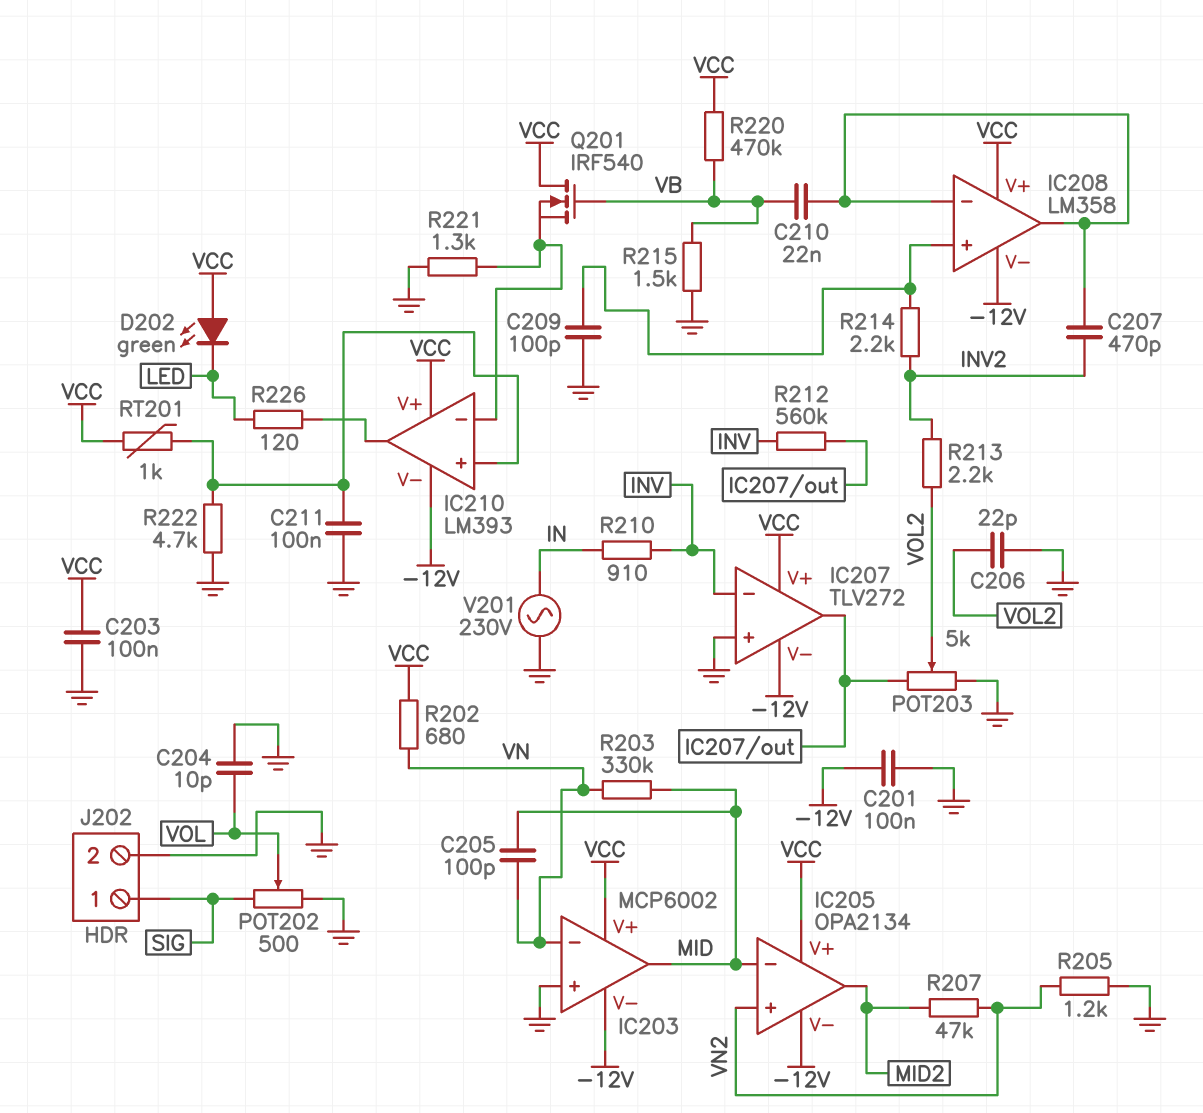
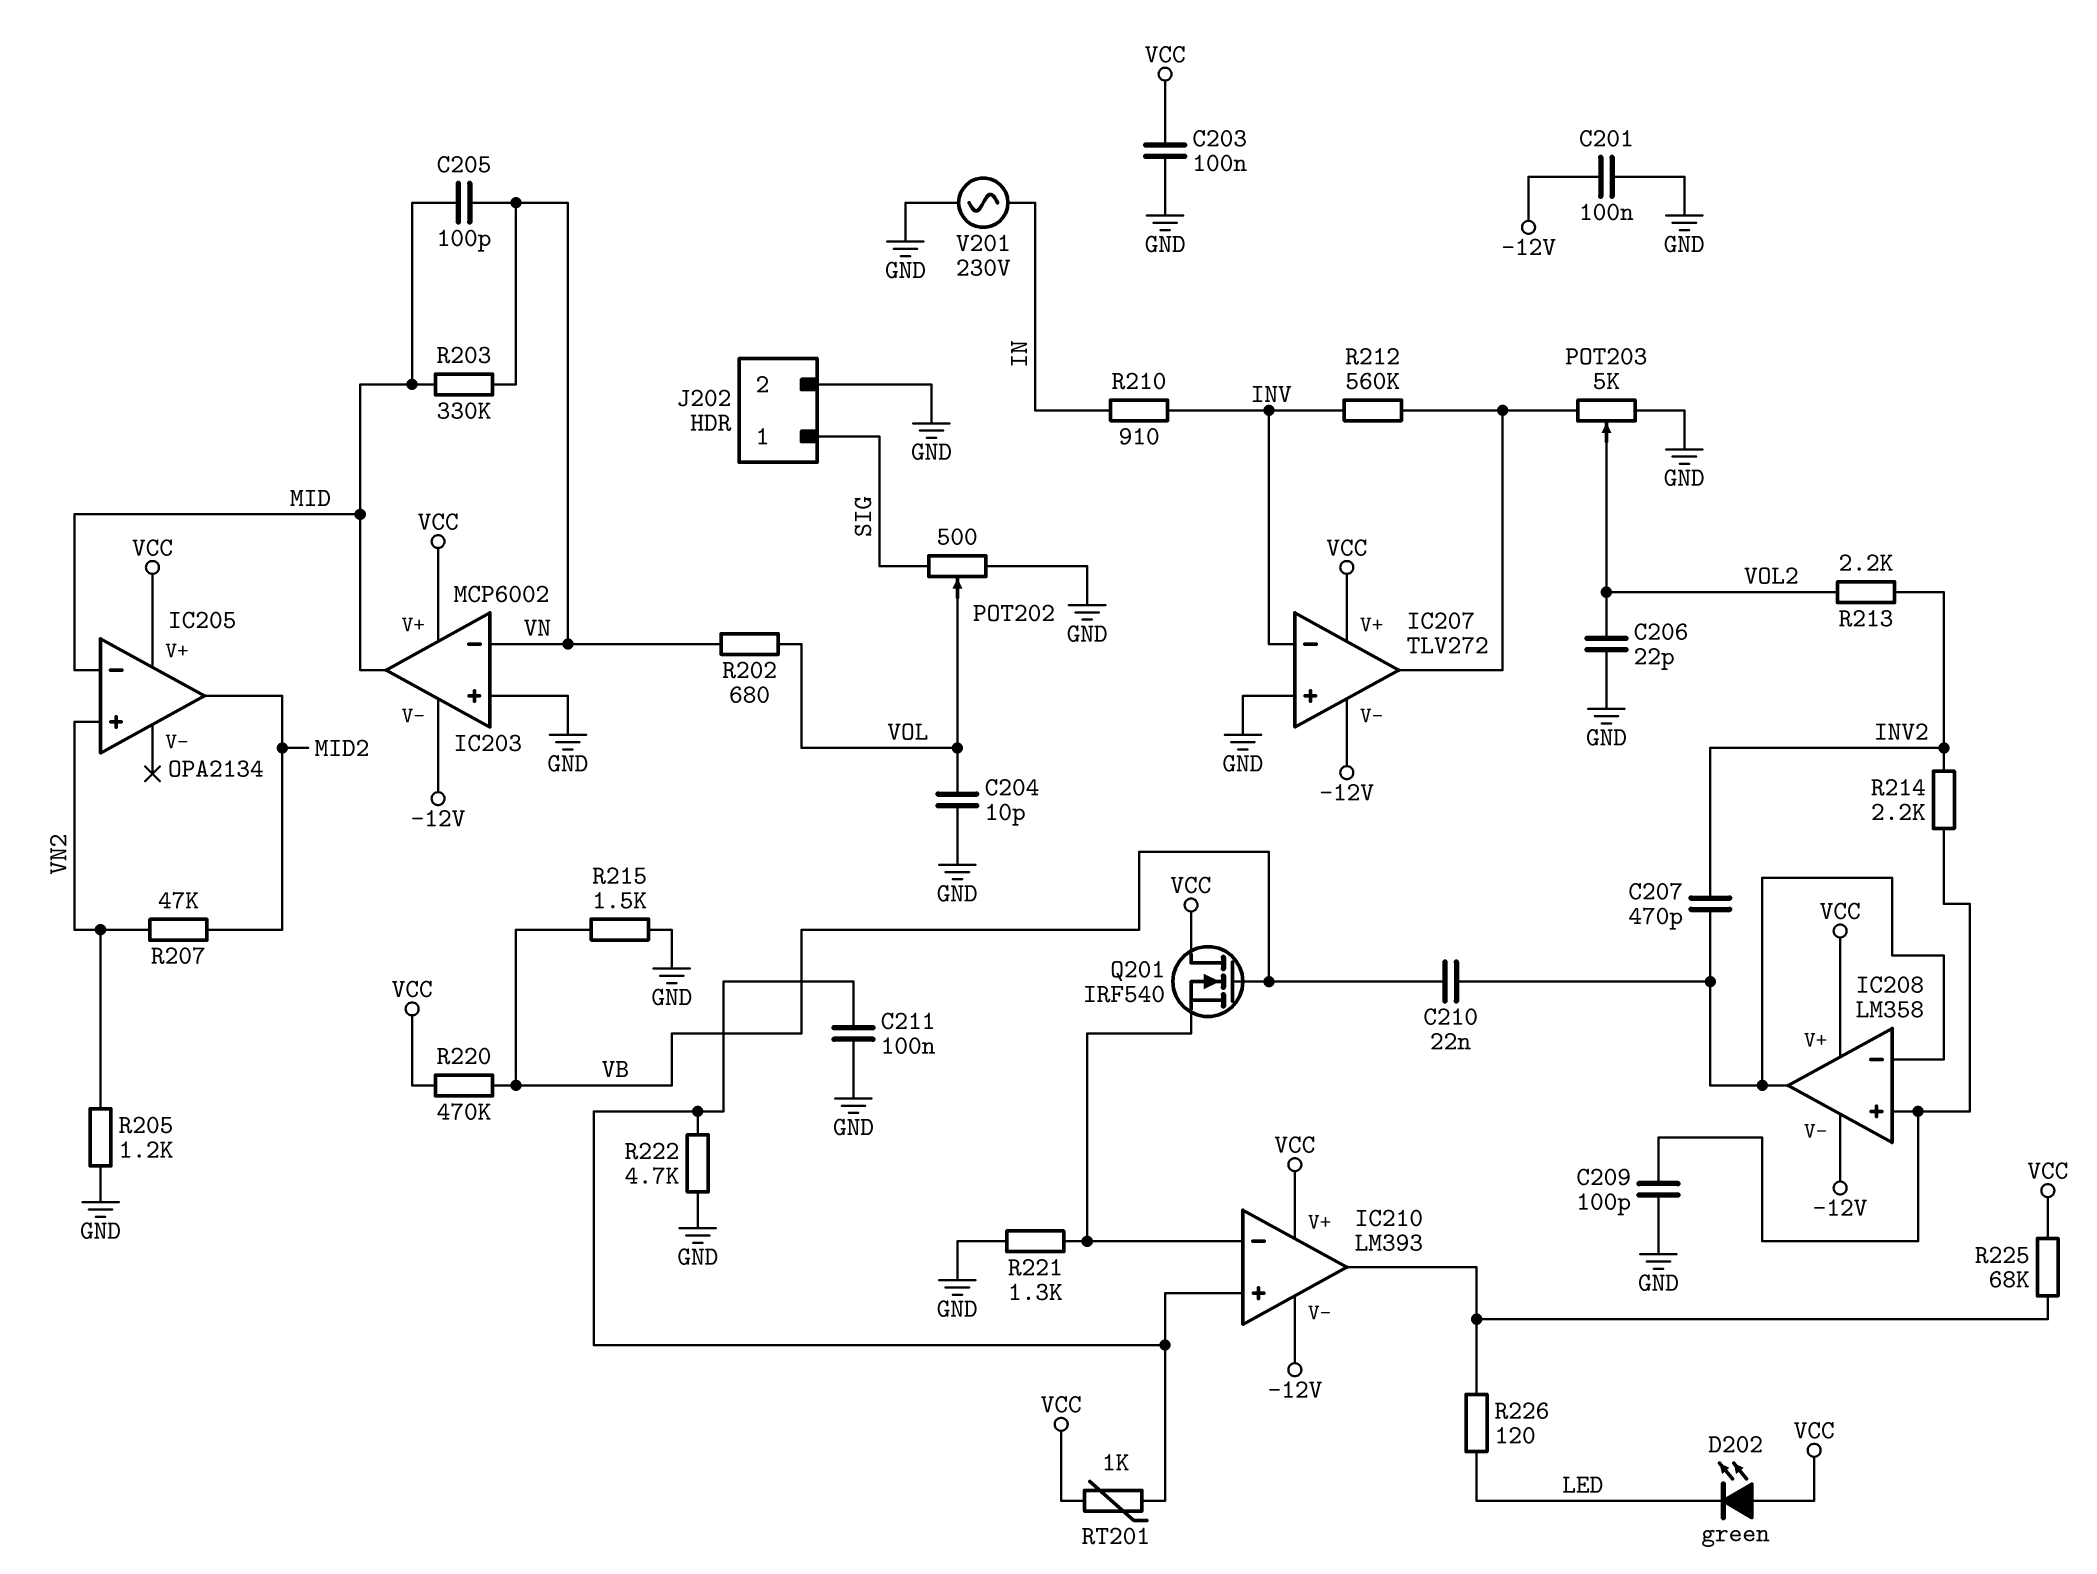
IC205 pin V-: -12V -> none
R202: 680 (VCC, VN) -> 680 (VN, VOL)
R225: none -> 68k (IC210/out, VCC)

